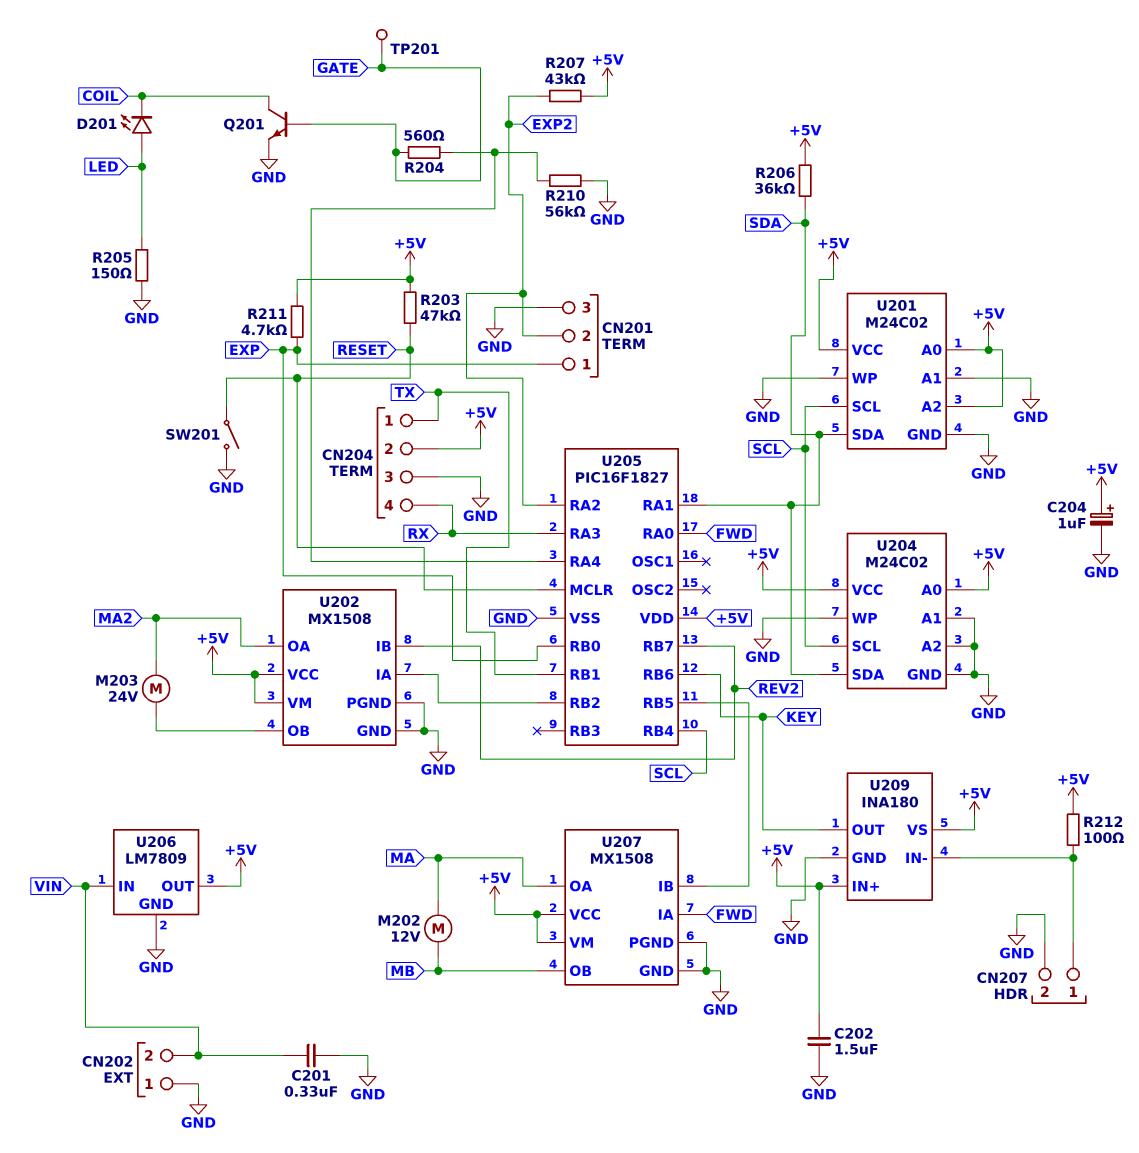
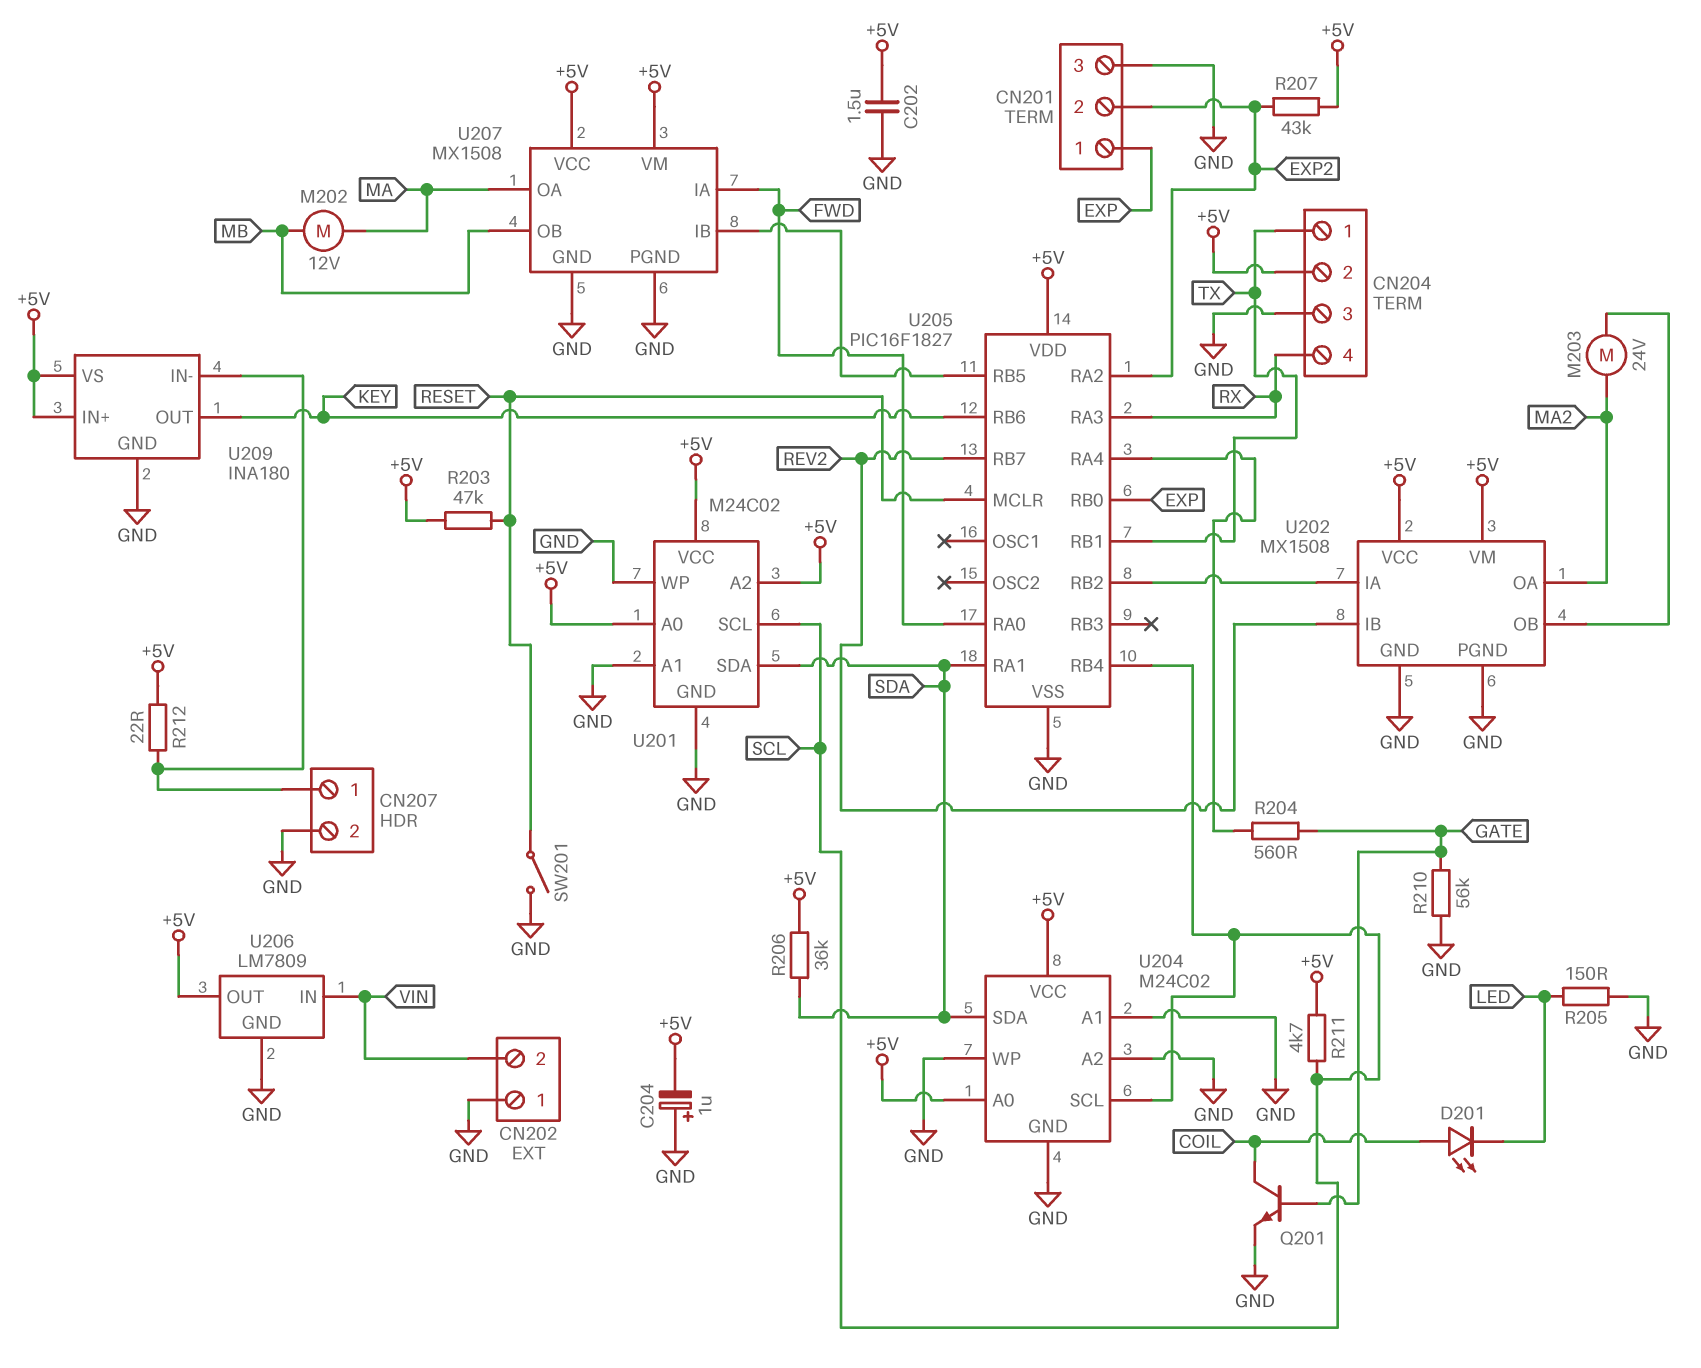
C201: 330nF (GND, VIN) -> none
C204: 1uF (plus +5V, minus GND) -> 1uF (plus GND, minus +5V)
D201: LED (A LED, K COIL) -> LED (A COIL, K LED)
R210: 56k (GND, U205/RA4) -> 56k (GATE, GND)
R211: 4.7k (+5V, EXP) -> 4.7k (+5V, SCL)
R212: 100 (+5V, CN207/1) -> 22 (+5V, CN207/1)
TP201: test point (GATE) -> none

